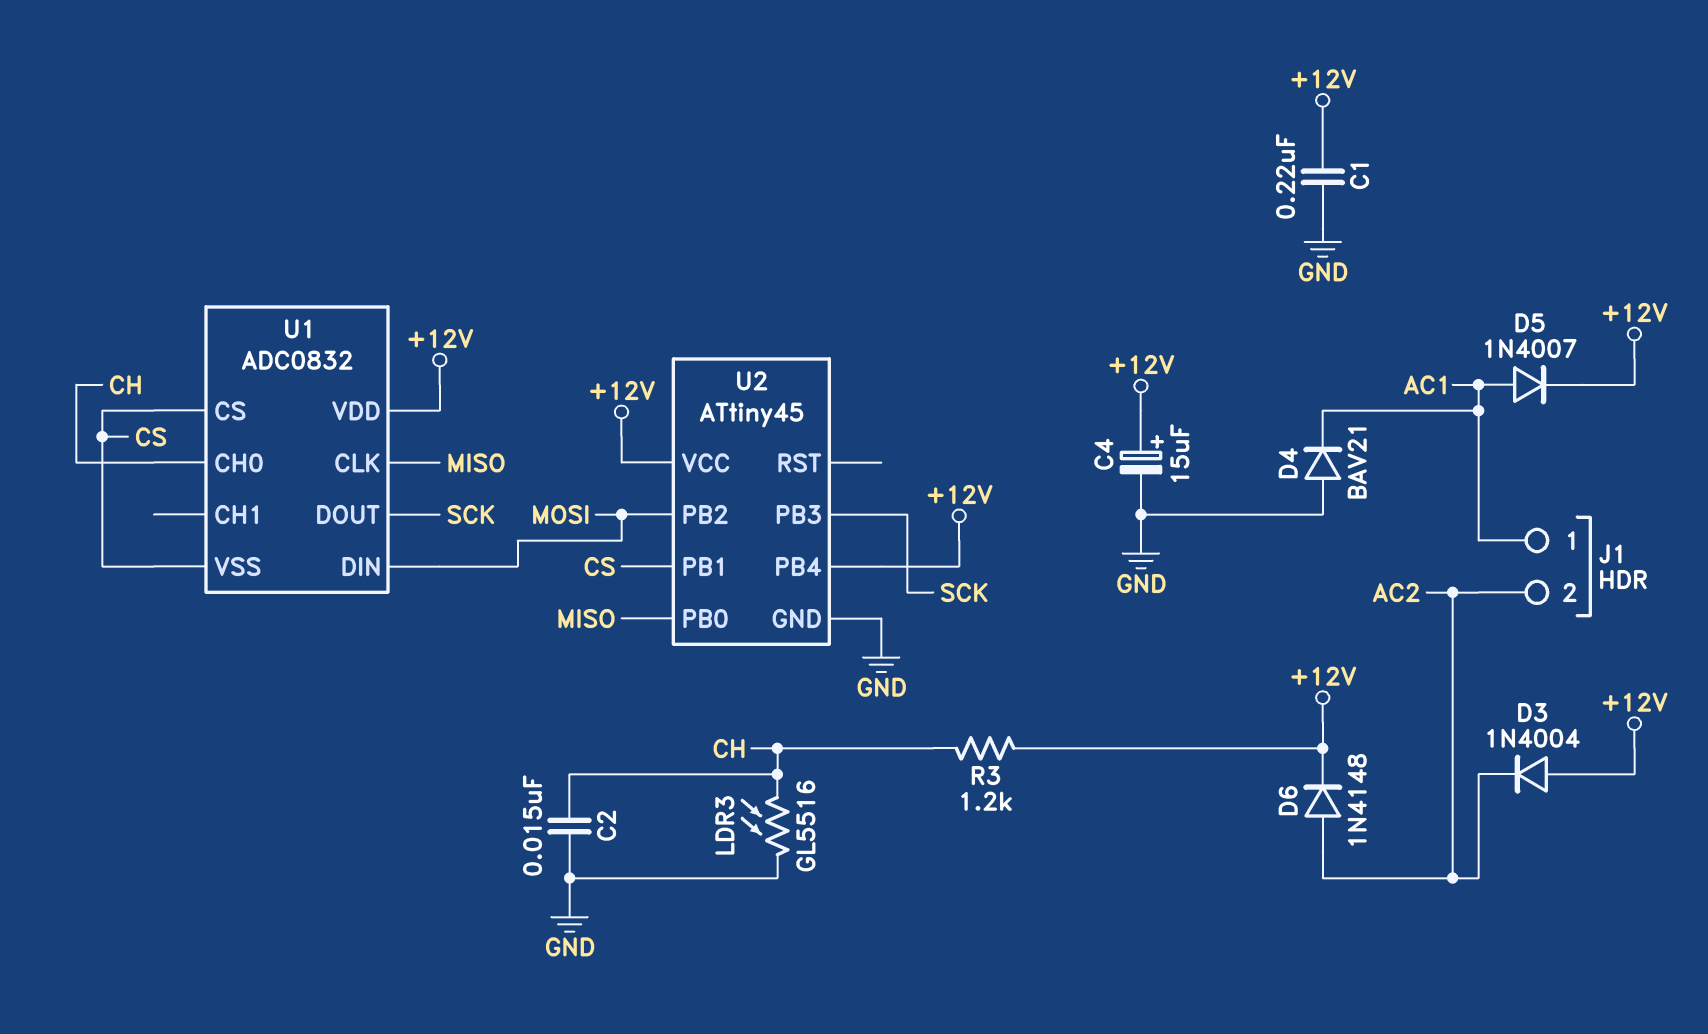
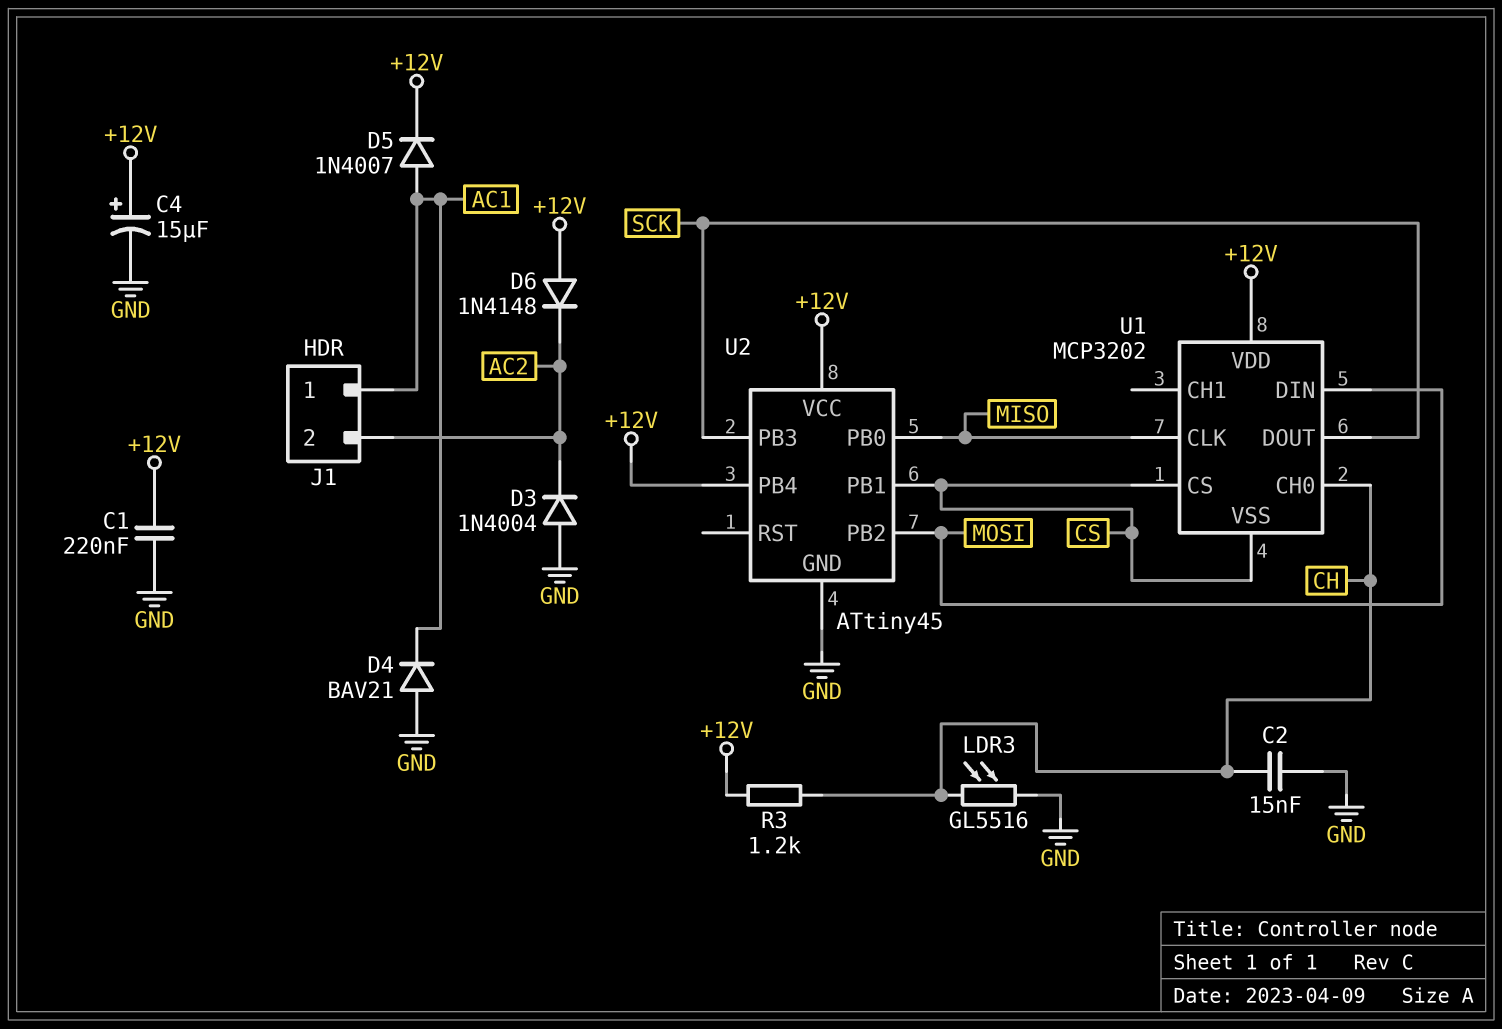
D3: diode 1N4004 (A +12V, K AC2) -> diode 1N4004 (A GND, K AC2)
D6: diode 1N4148 (A AC2, K +12V) -> diode 1N4148 (A +12V, K AC2)
U1: ADC0832 -> MCP3202

